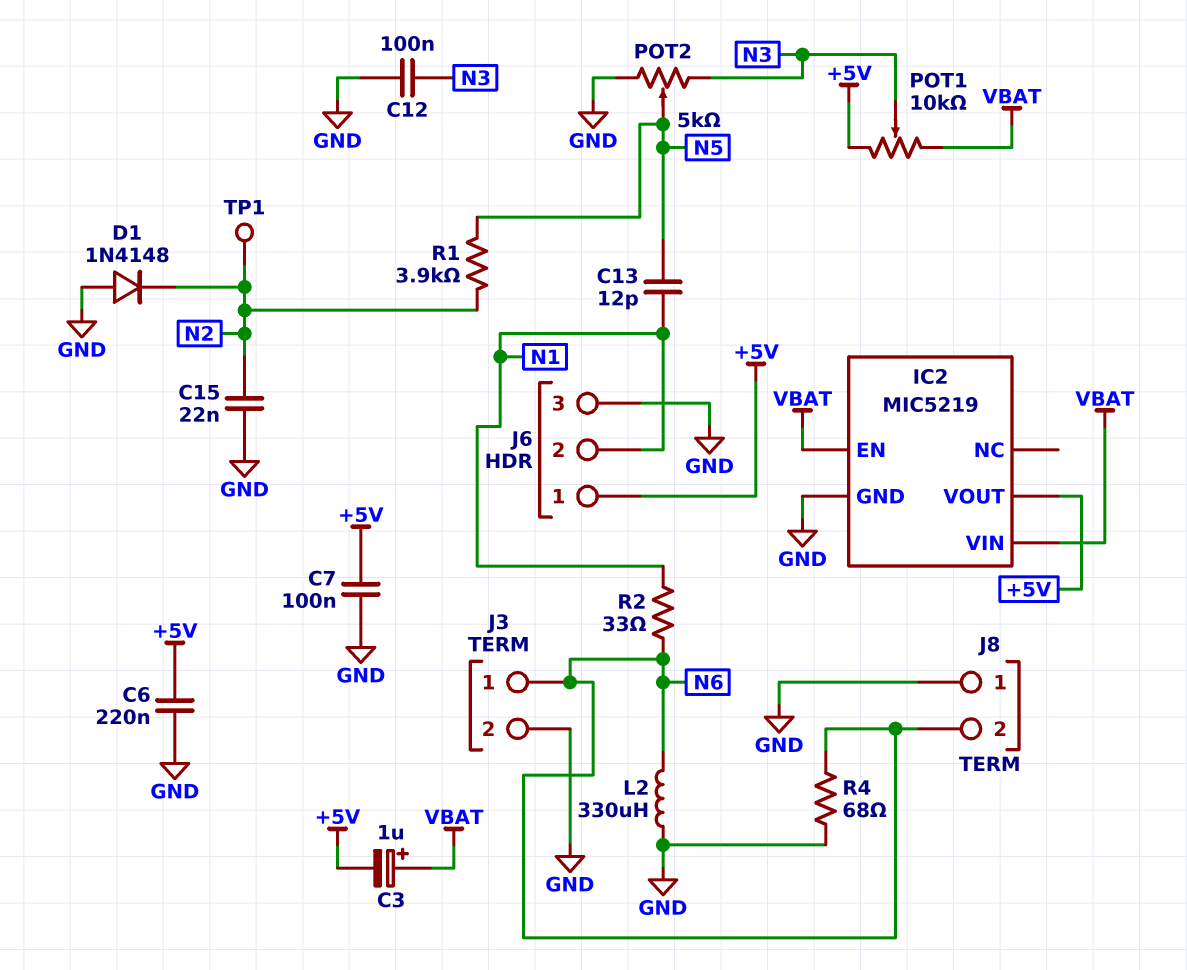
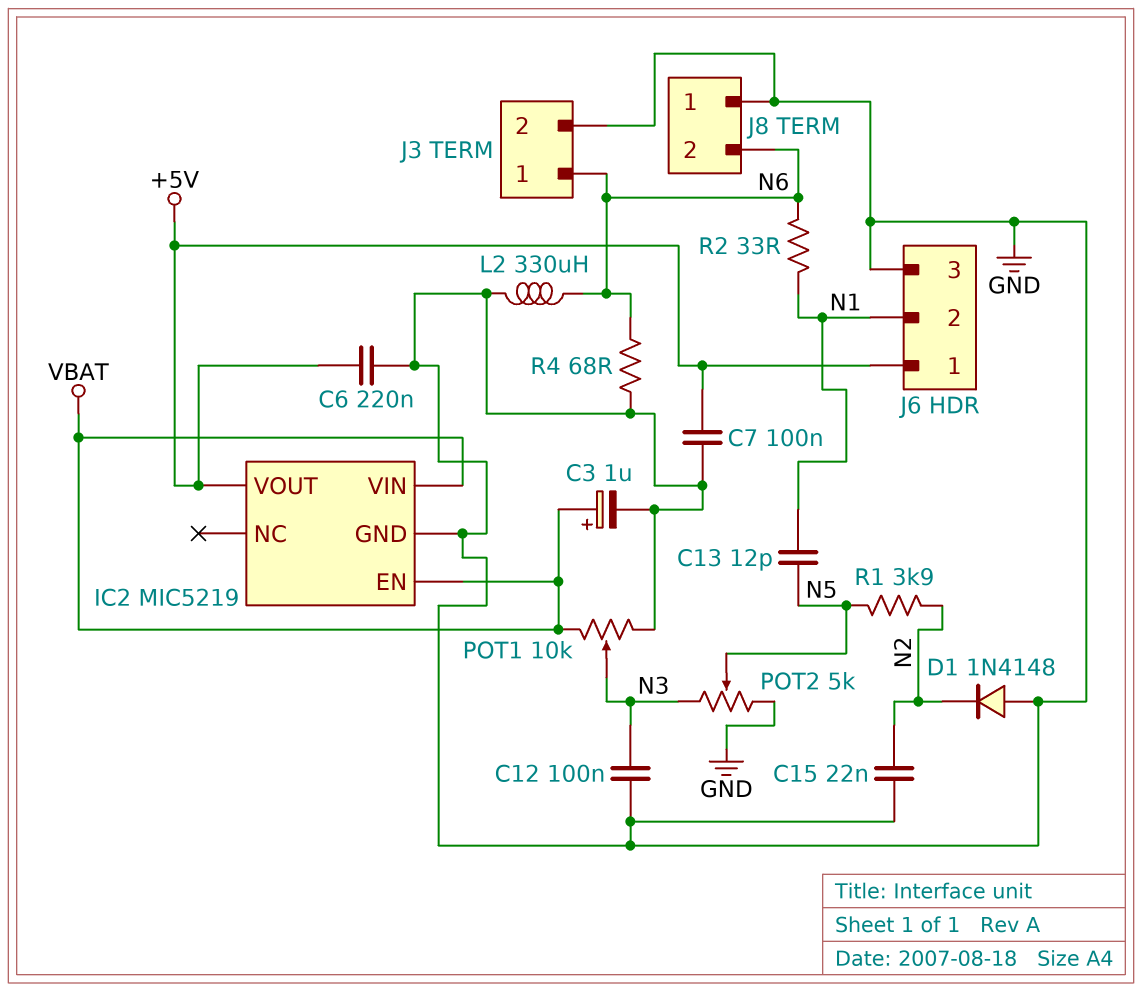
C3: 1uF (plus VBAT, minus +5V) -> 1uF (plus VBAT, minus GND)
POT1: 10k (+5V, VBAT, wiper N3) -> 10k (GND, VBAT, wiper N3)
TP1: test point (N2) -> none

